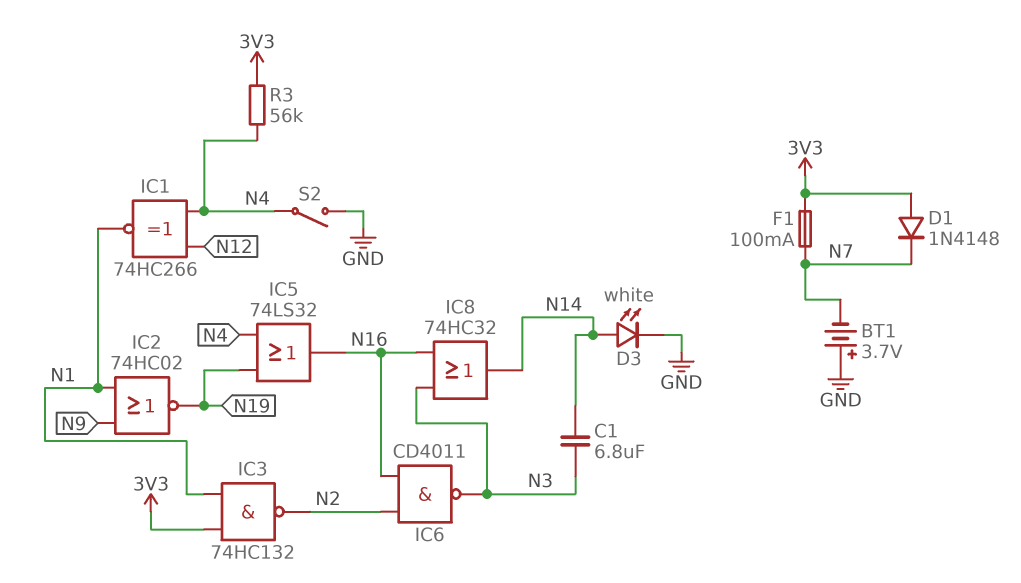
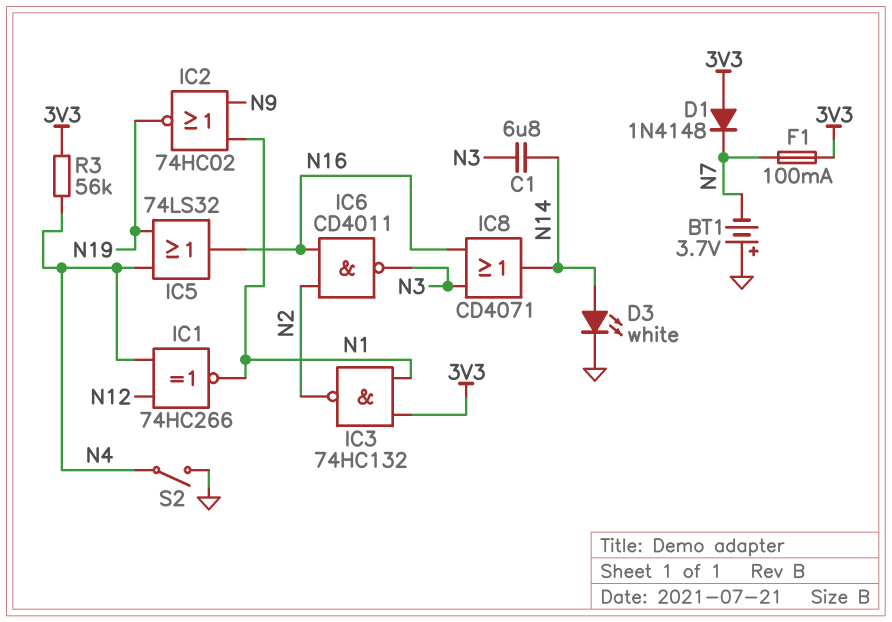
IC8: OR 74HC32 (in N3, in N16, out N14) -> OR CD4071 (in N3, in N16, out N14)

